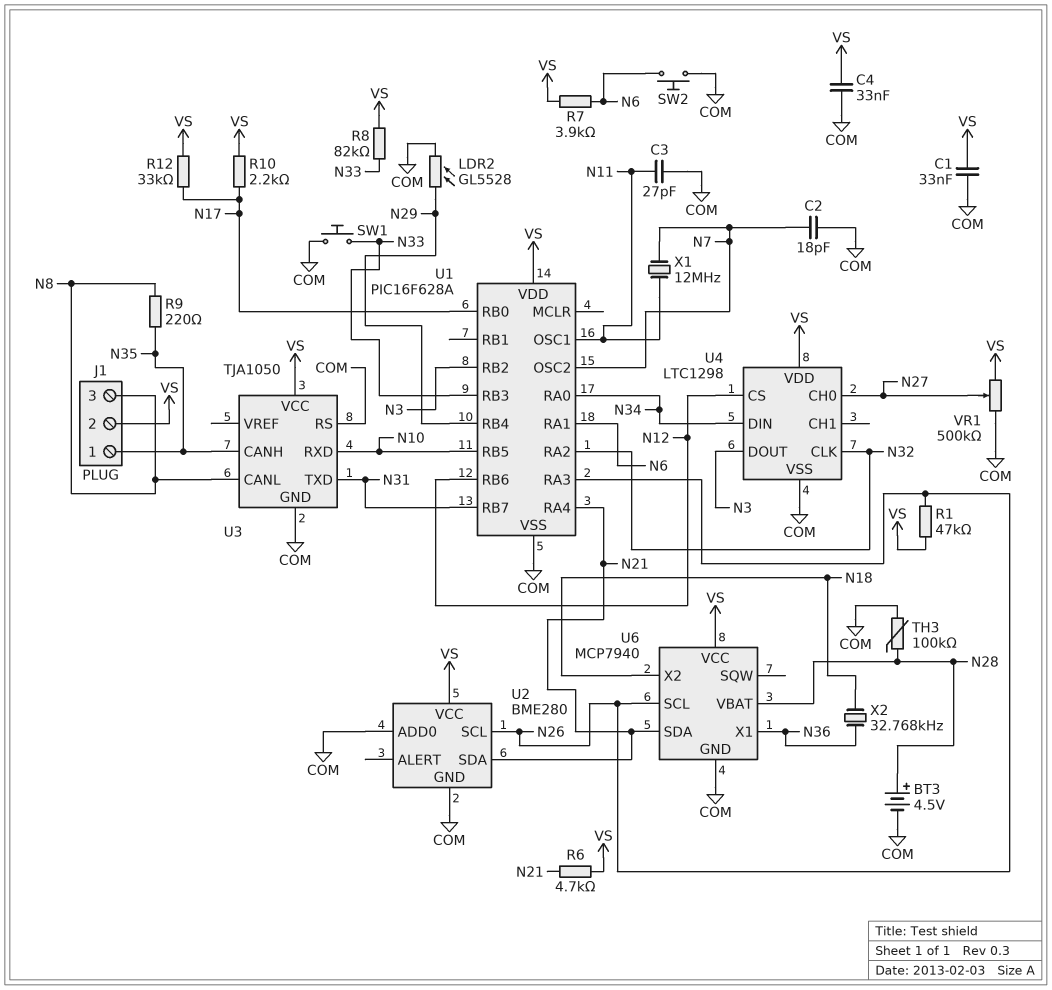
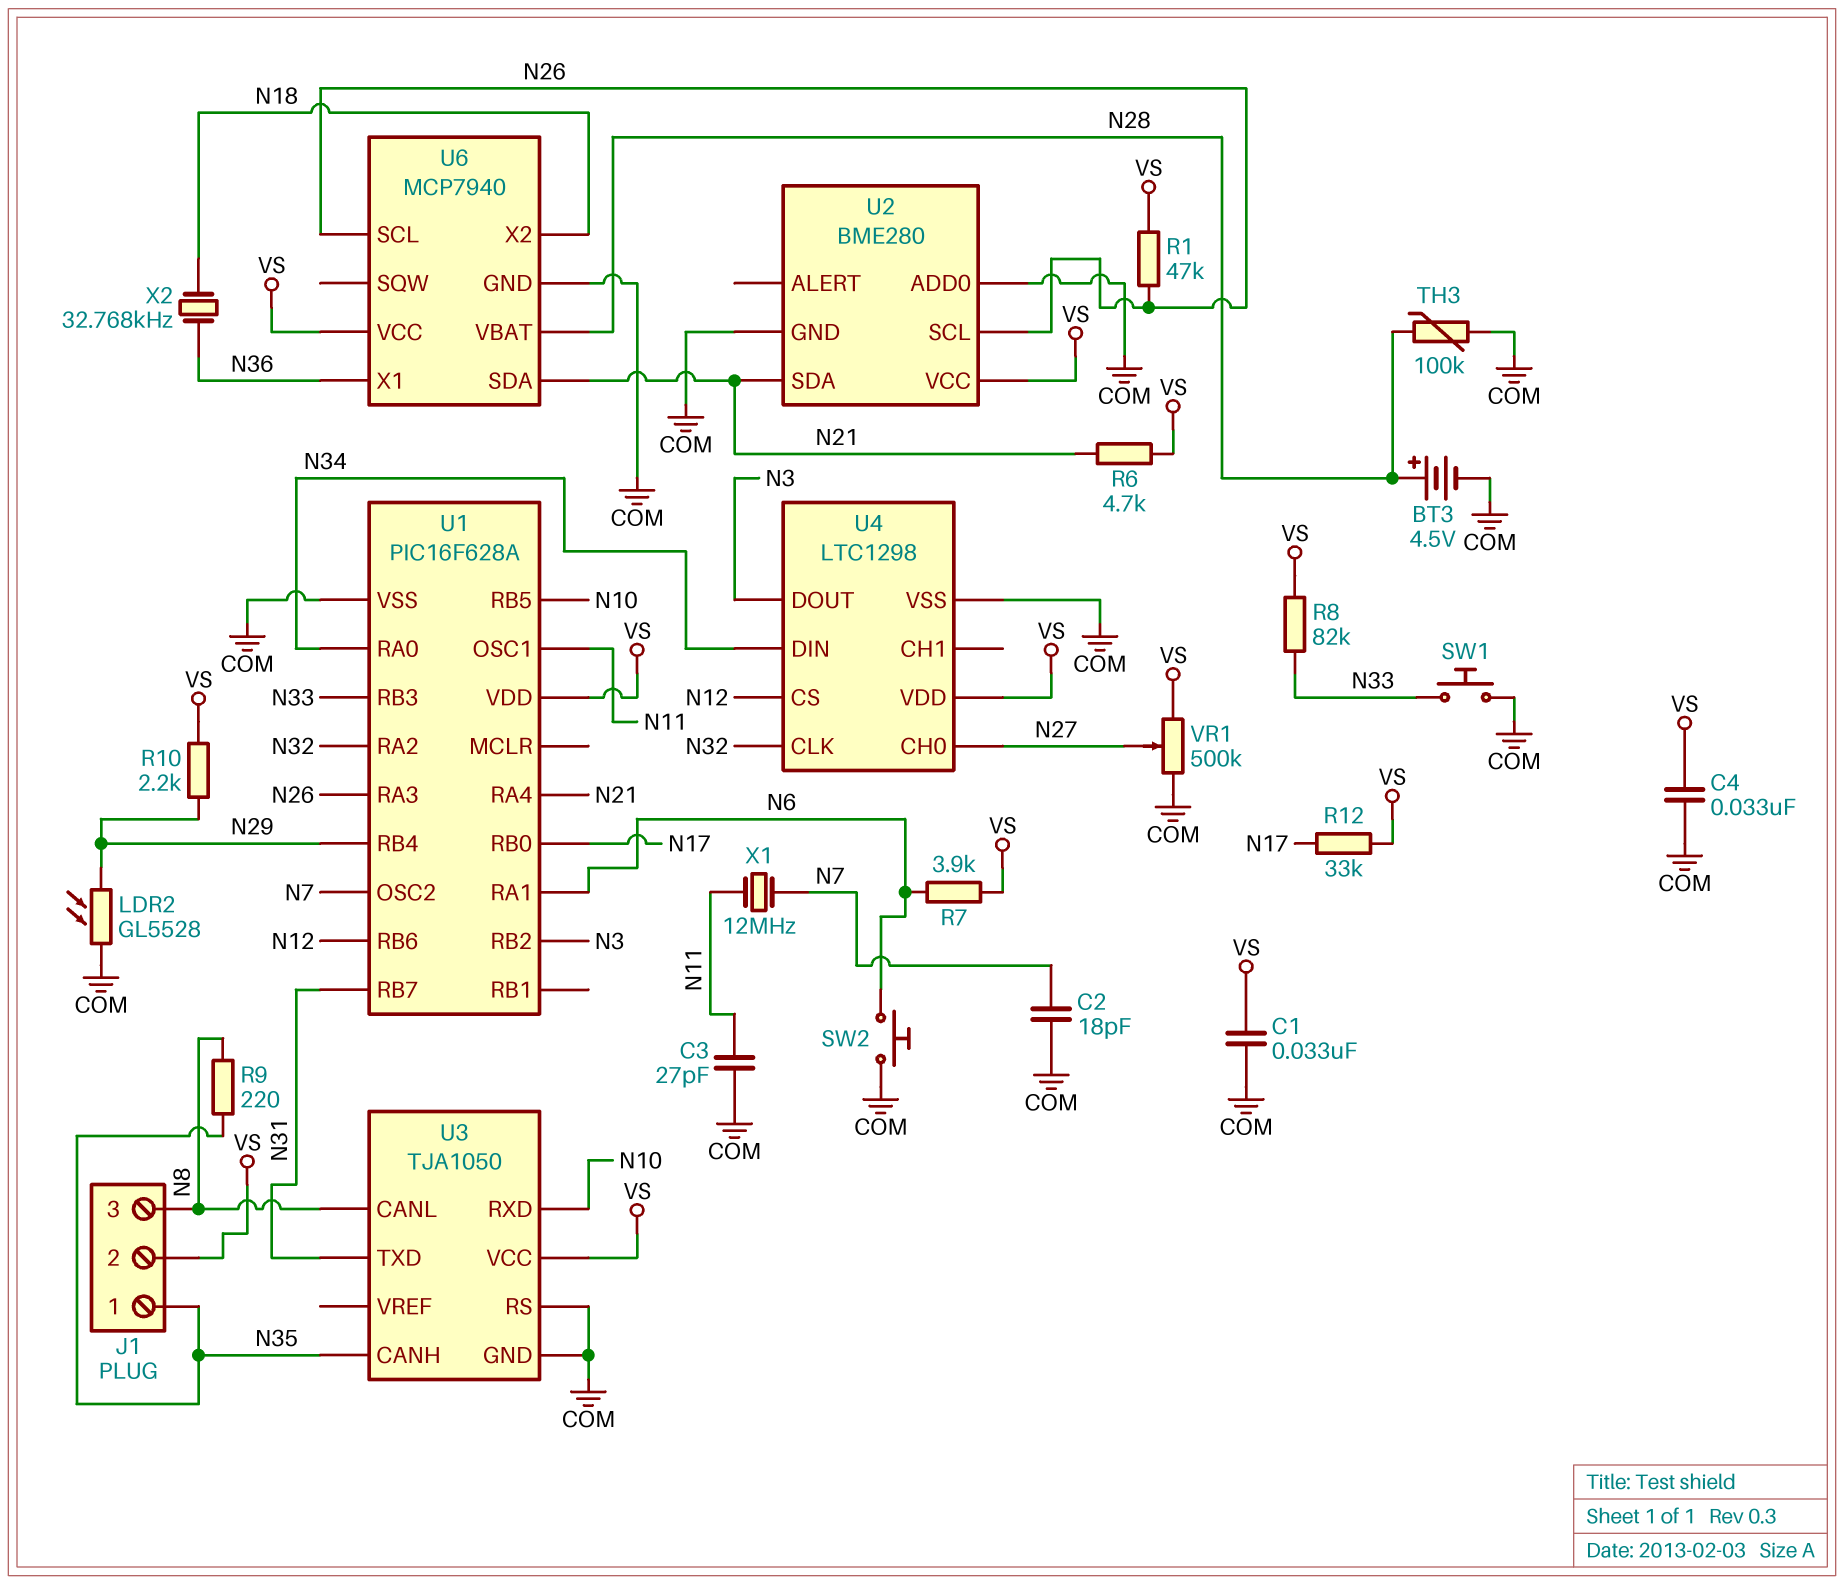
R10: 2.2k (N17, VS) -> 2.2k (N29, VS)

